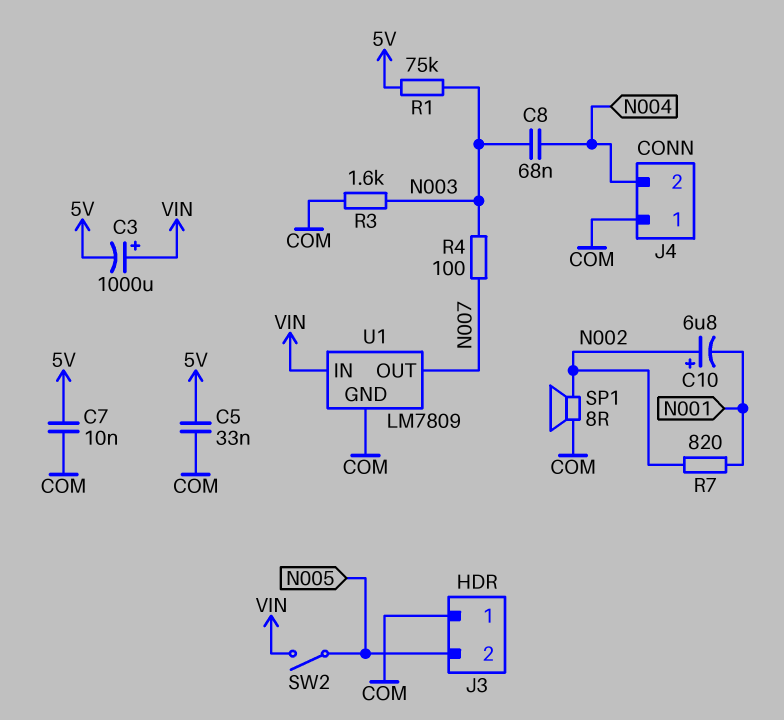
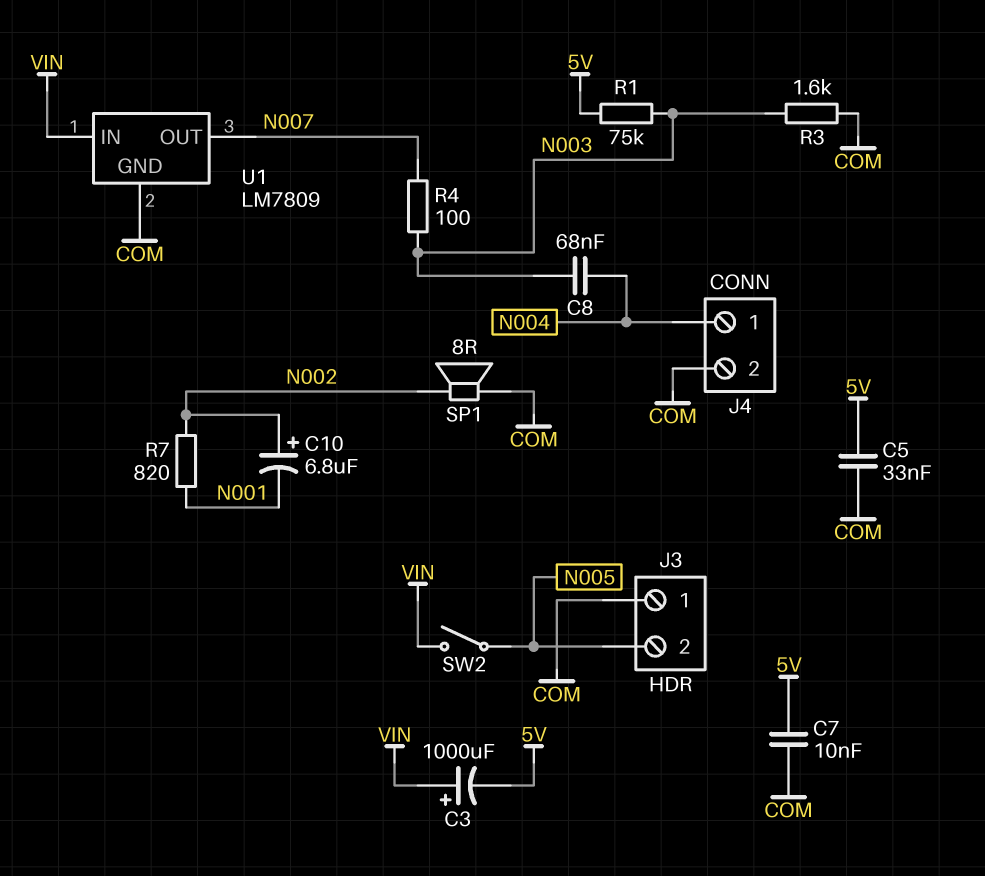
J4 pin 1: COM -> N004
J4 pin 2: N004 -> COM

